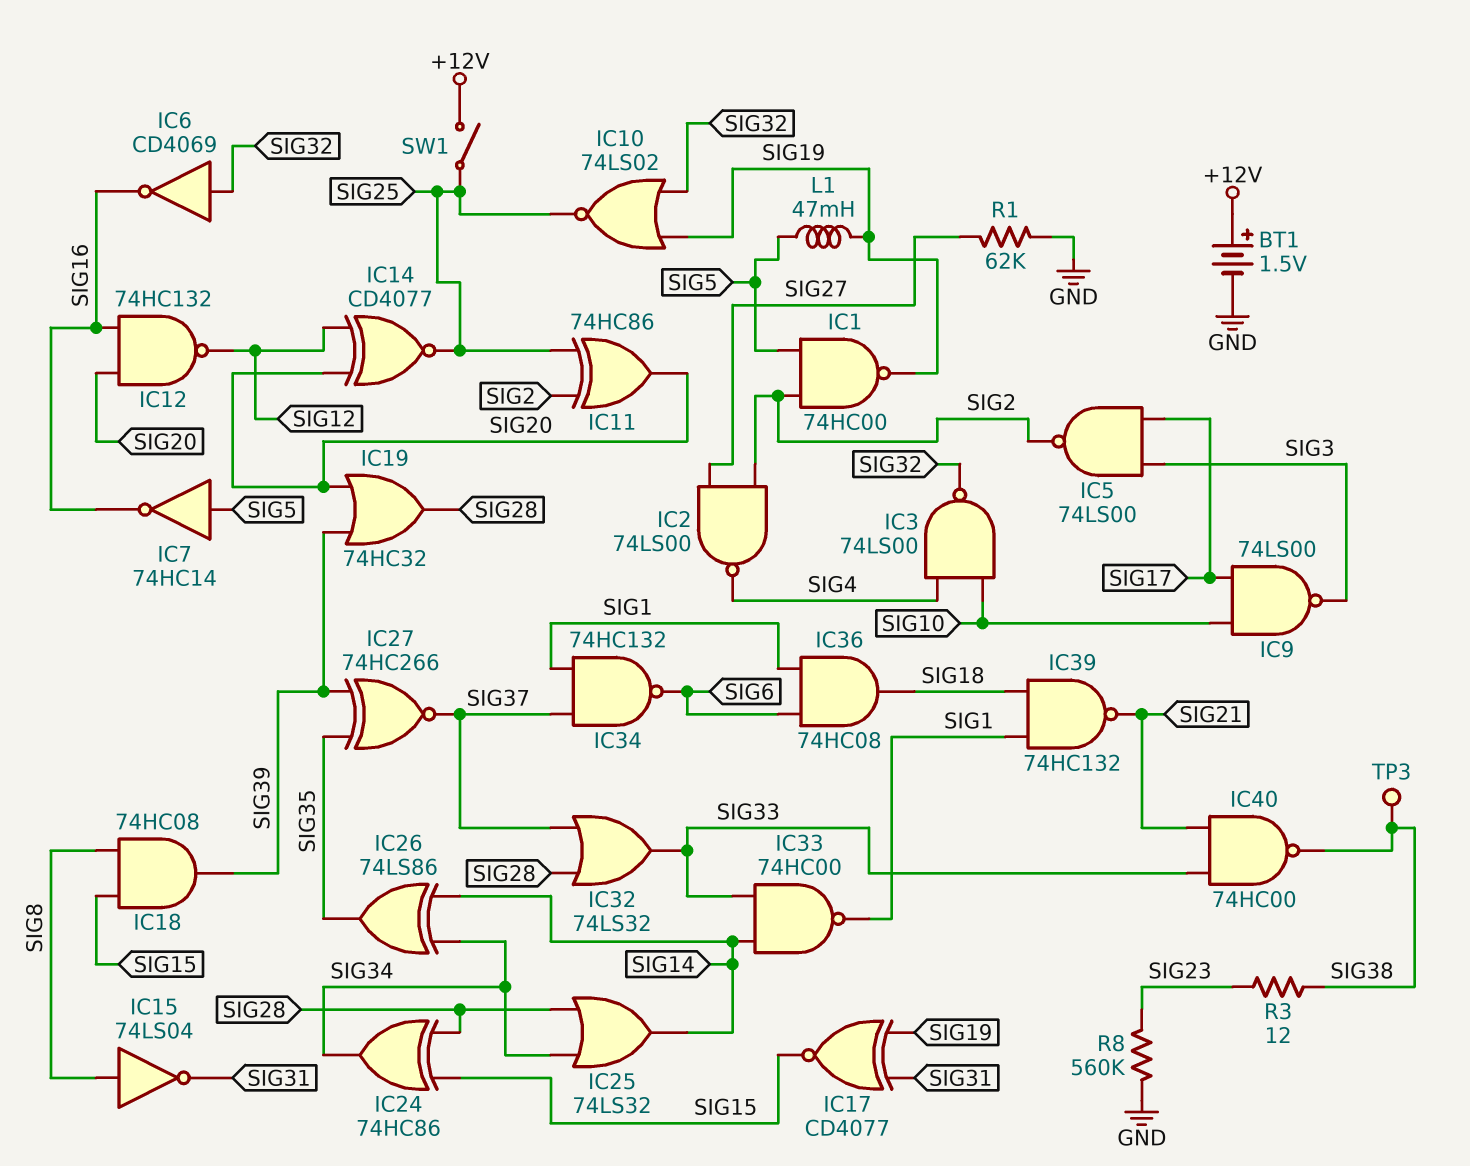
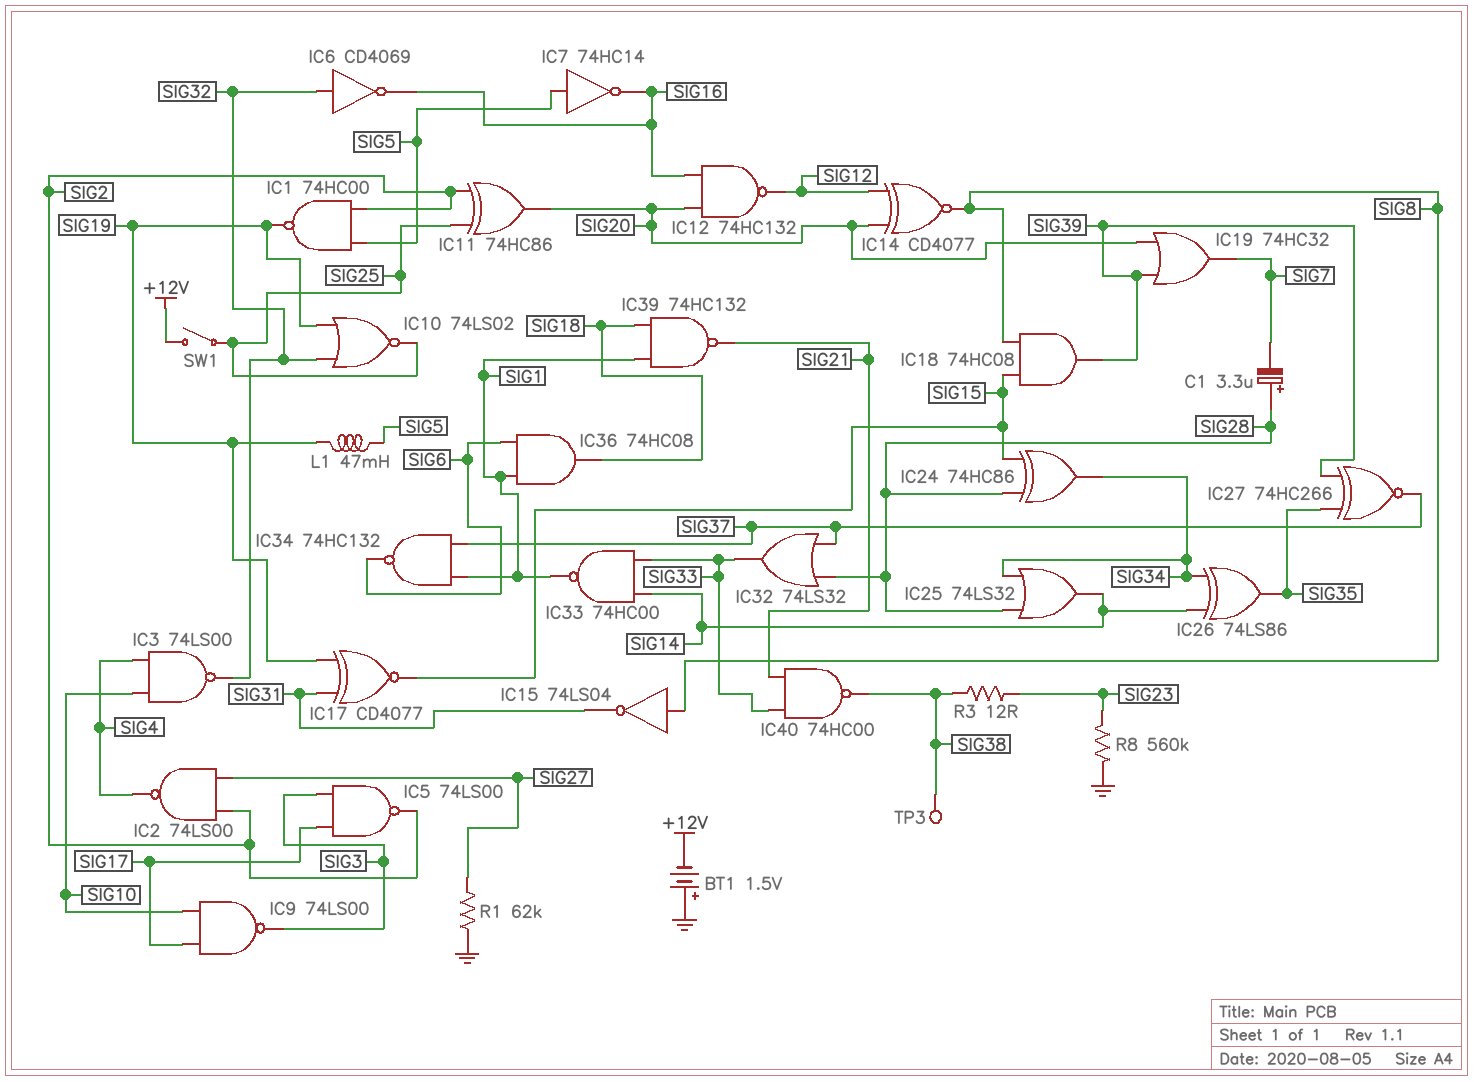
BT1: 1.5V (plus +12V, minus GND) -> 1.5V (plus GND, minus +12V)
C1: none -> 3.3uF (plus SIG28, minus SIG7)
IC14: XNOR CD4077 (in SIG12, in SIG20, out SIG25) -> XNOR CD4077 (in SIG12, in SIG20, out SIG8)
IC19: OR 74HC32 (in SIG20, in SIG39, out SIG28) -> OR 74HC32 (in SIG20, in SIG39, out SIG7)

